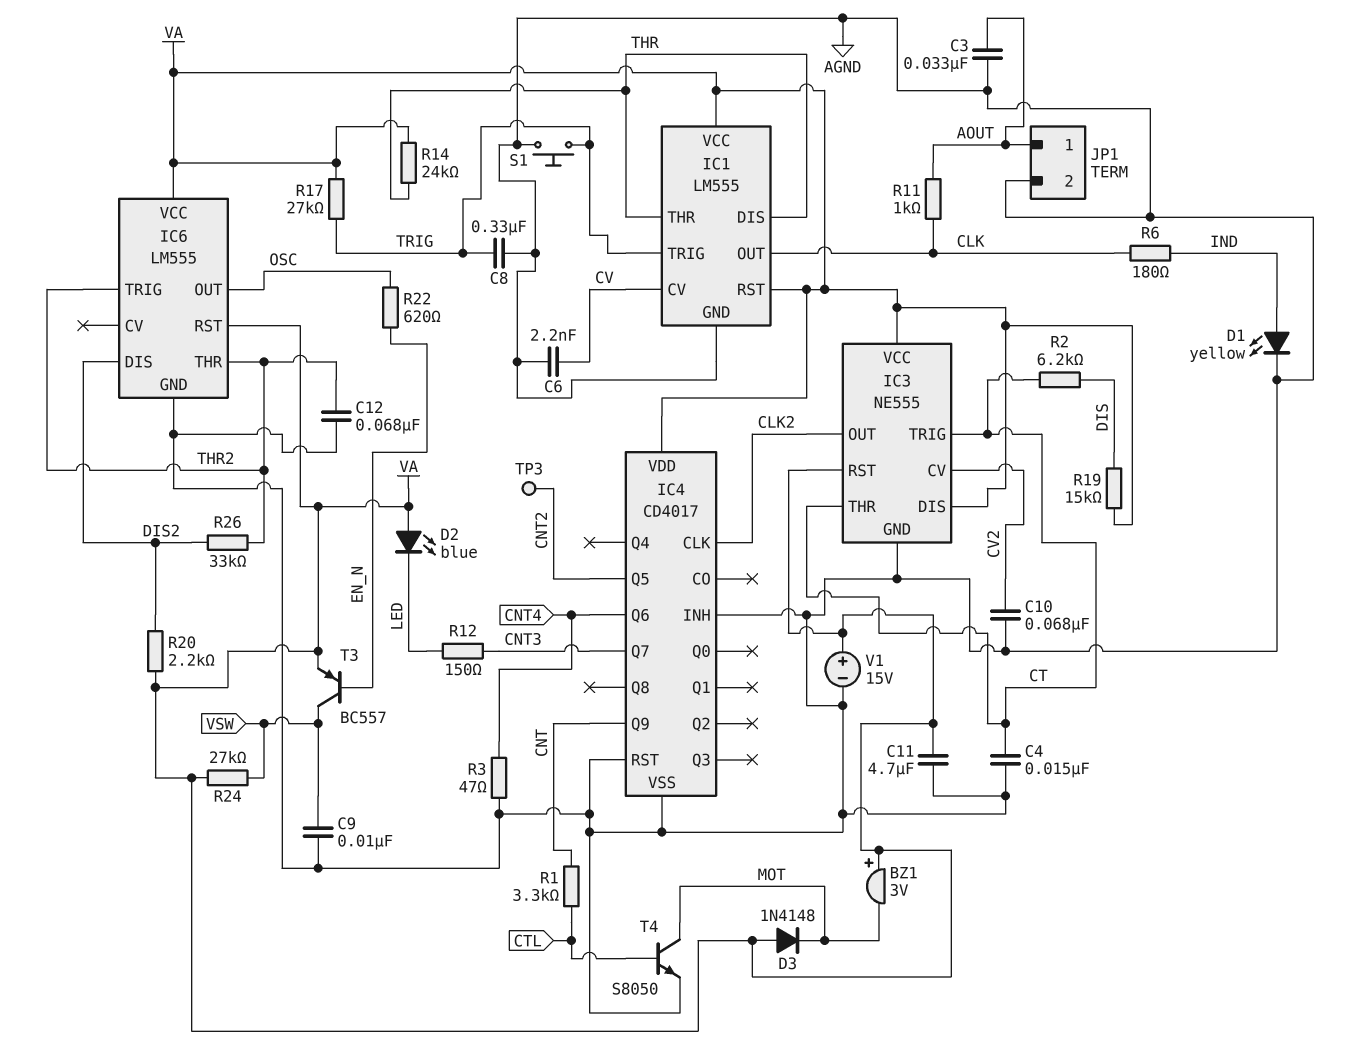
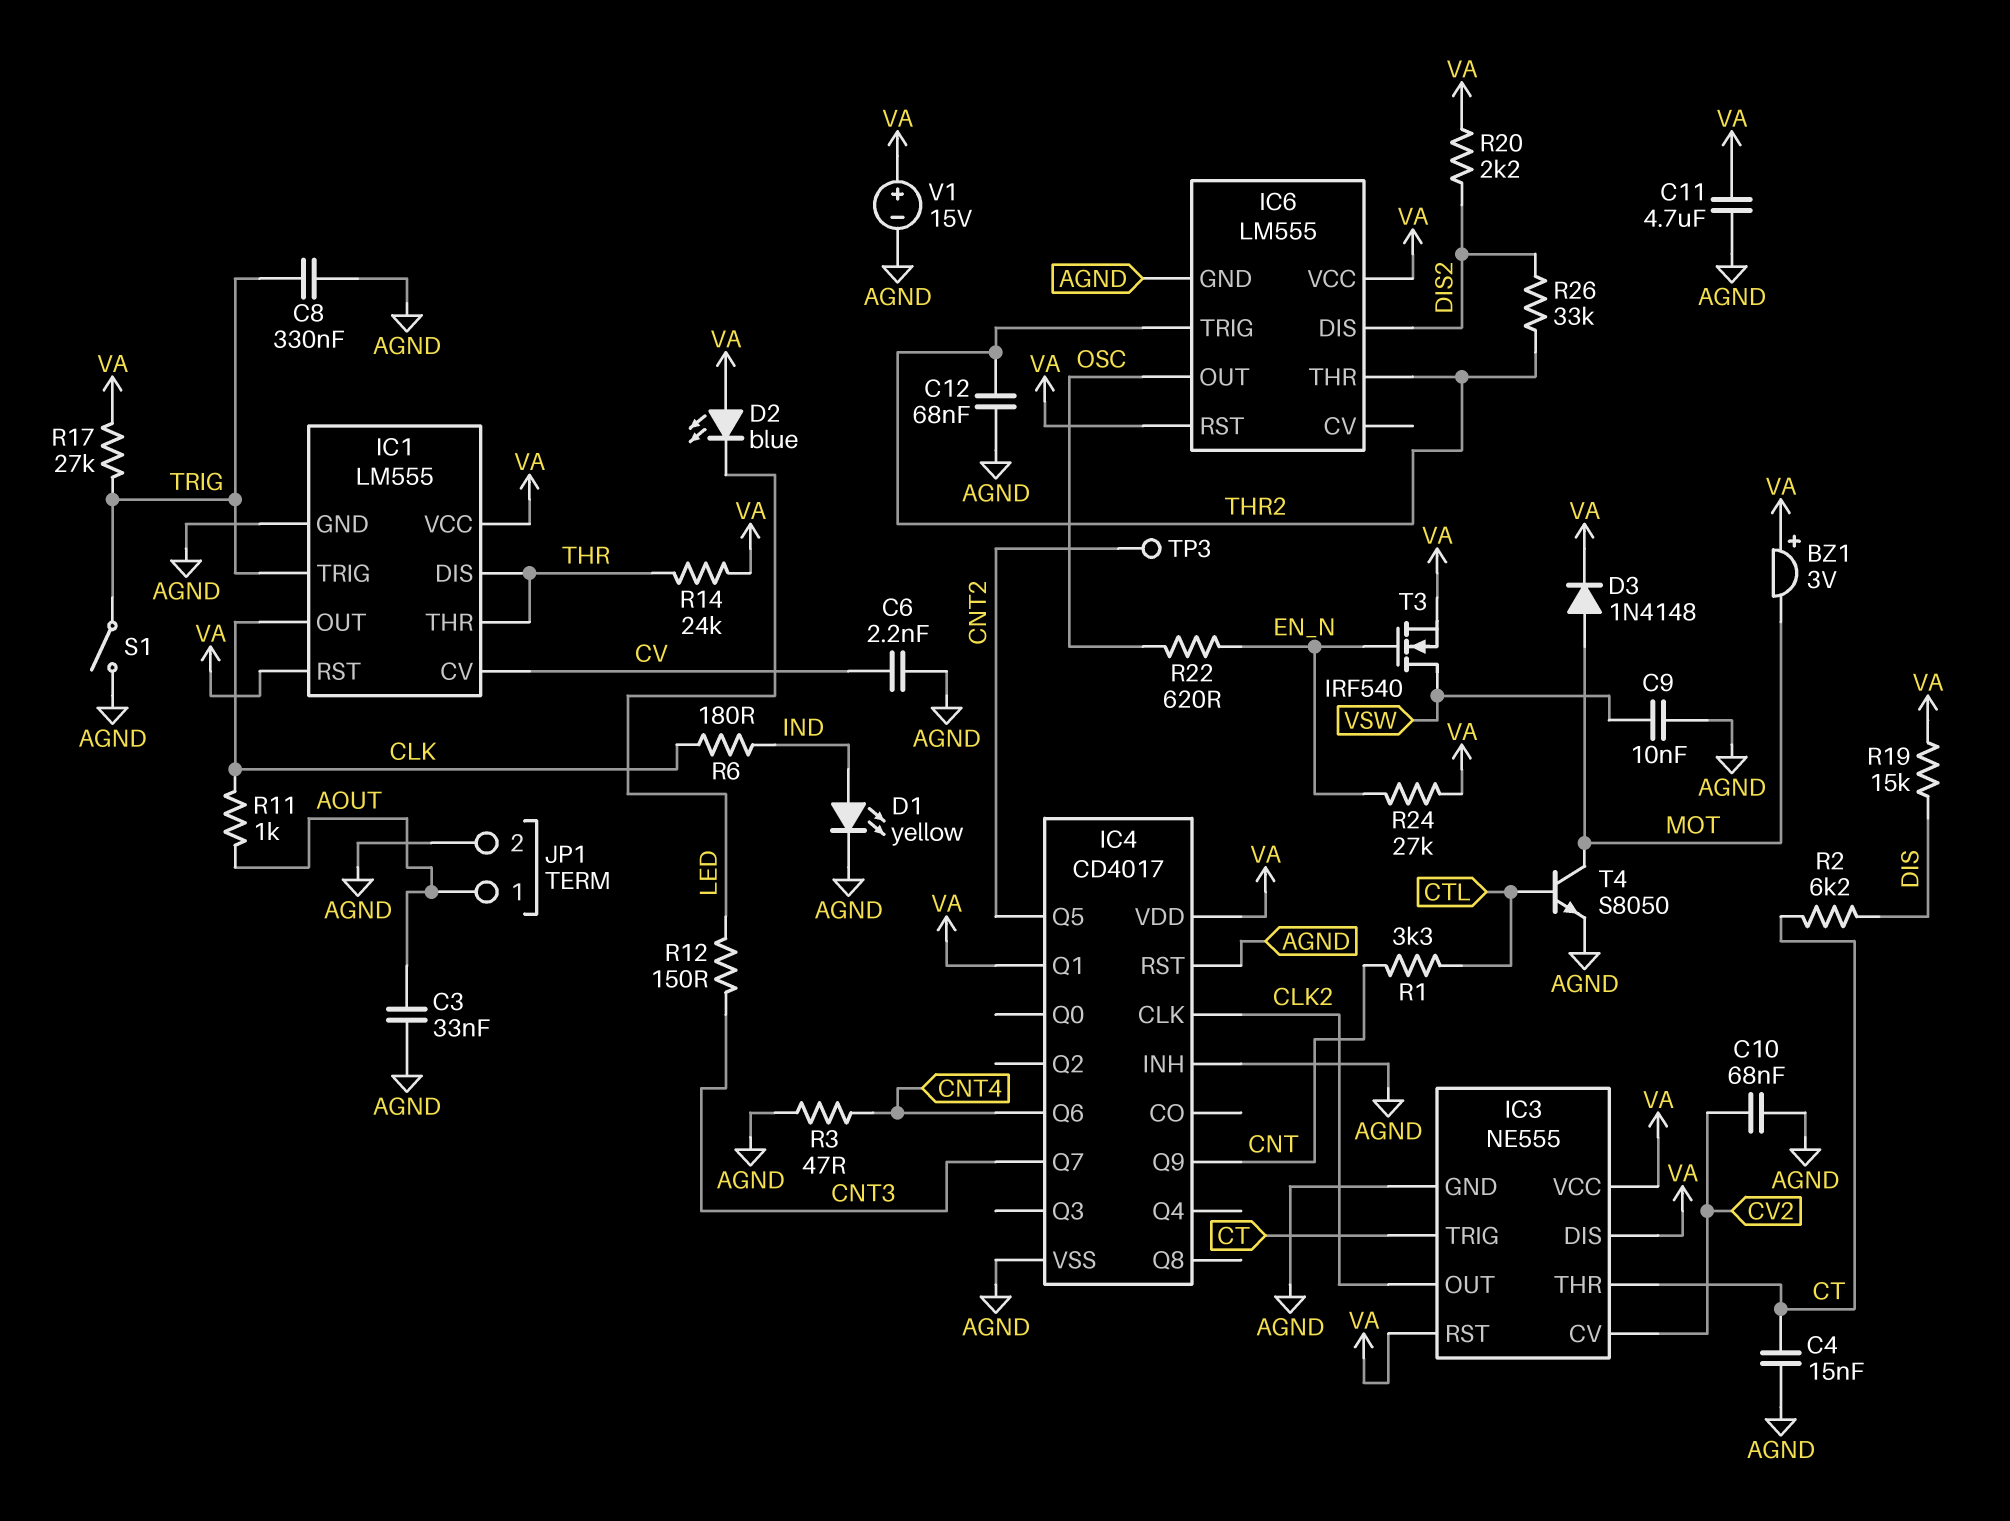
D3: diode 1N4148 (A VA, K MOT) -> diode 1N4148 (A MOT, K VA)
IC4 pin Q1: none -> VA
R24: 27k (VA, VSW) -> 27k (EN_N, VA)
S1: button (AGND, TRIG) -> switch (AGND, TRIG)
T3: PNP BC557 (B EN_N, C VSW, E VA) -> NMOS IRF540 (G EN_N, D VSW, S VA)

